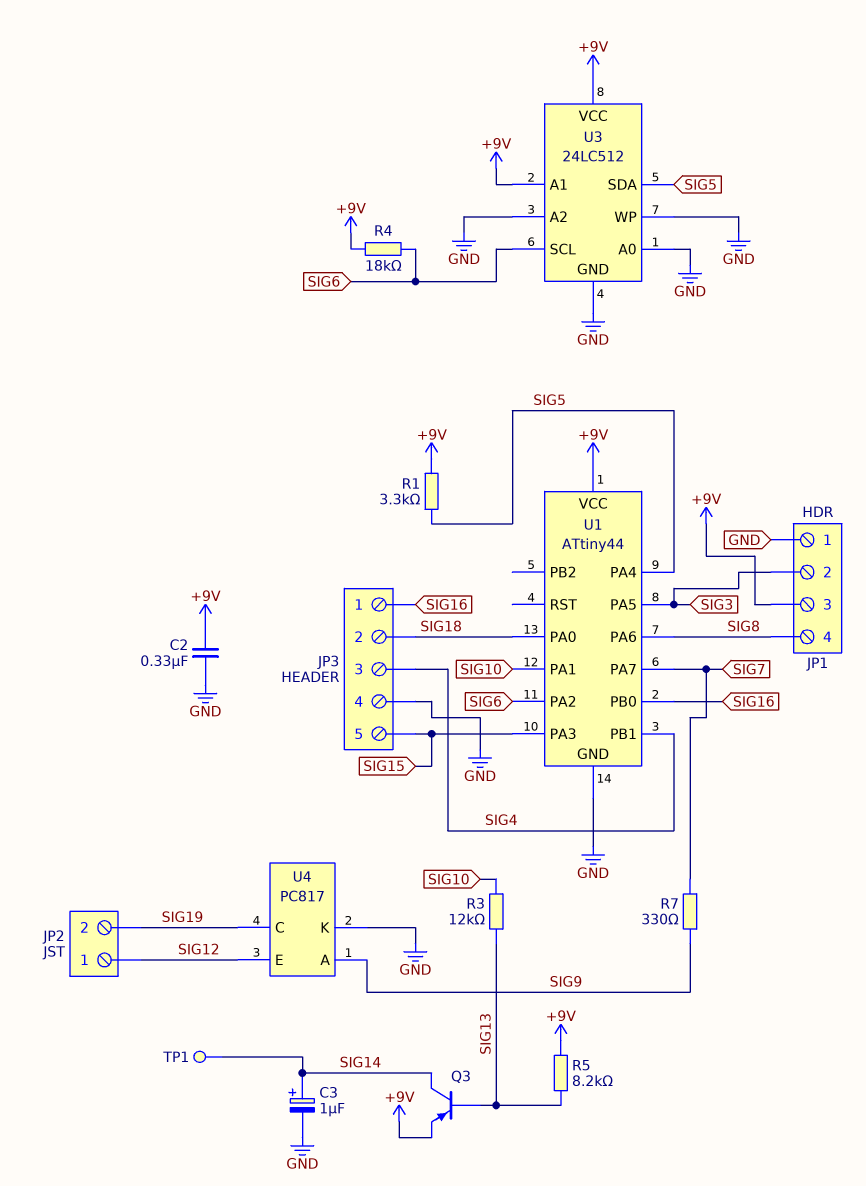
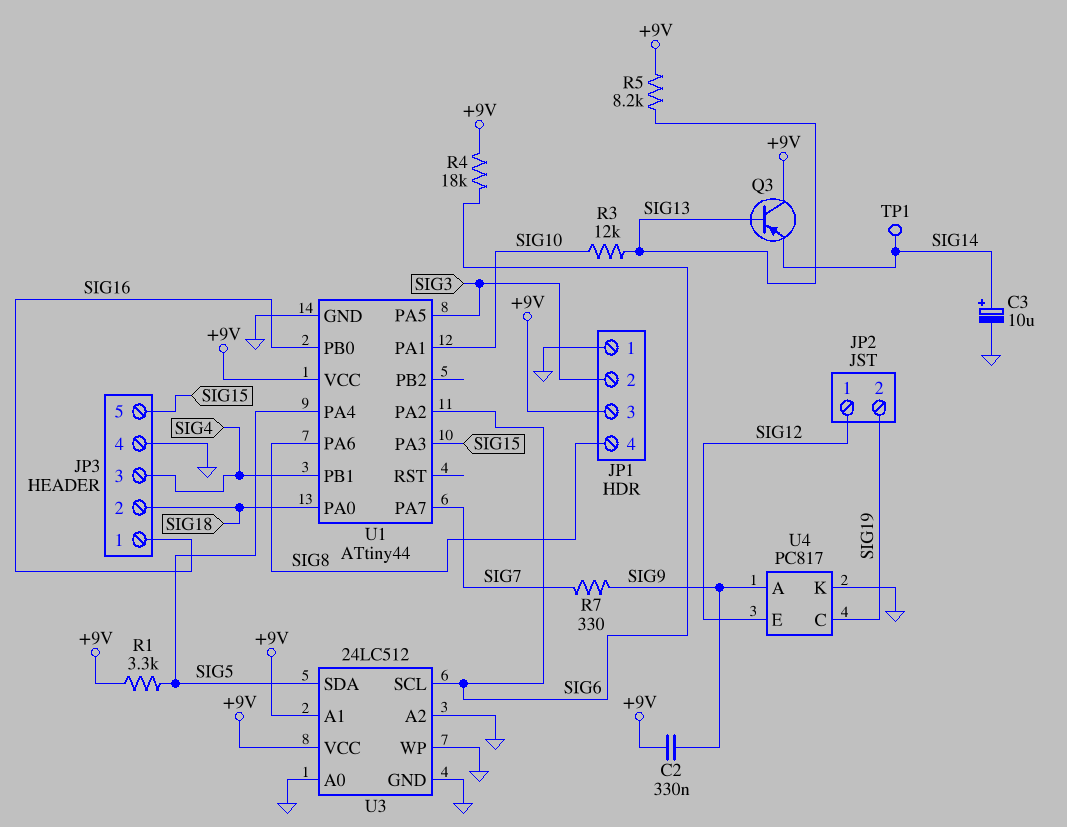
C2: 330nF (+9V, GND) -> 330nF (+9V, SIG9)
C3: 1uF (plus SIG14, minus GND) -> 10uF (plus SIG14, minus GND)
Q3: PNP (B SIG13, C SIG14, E +9V) -> PNP (B SIG13, C +9V, E SIG14)

